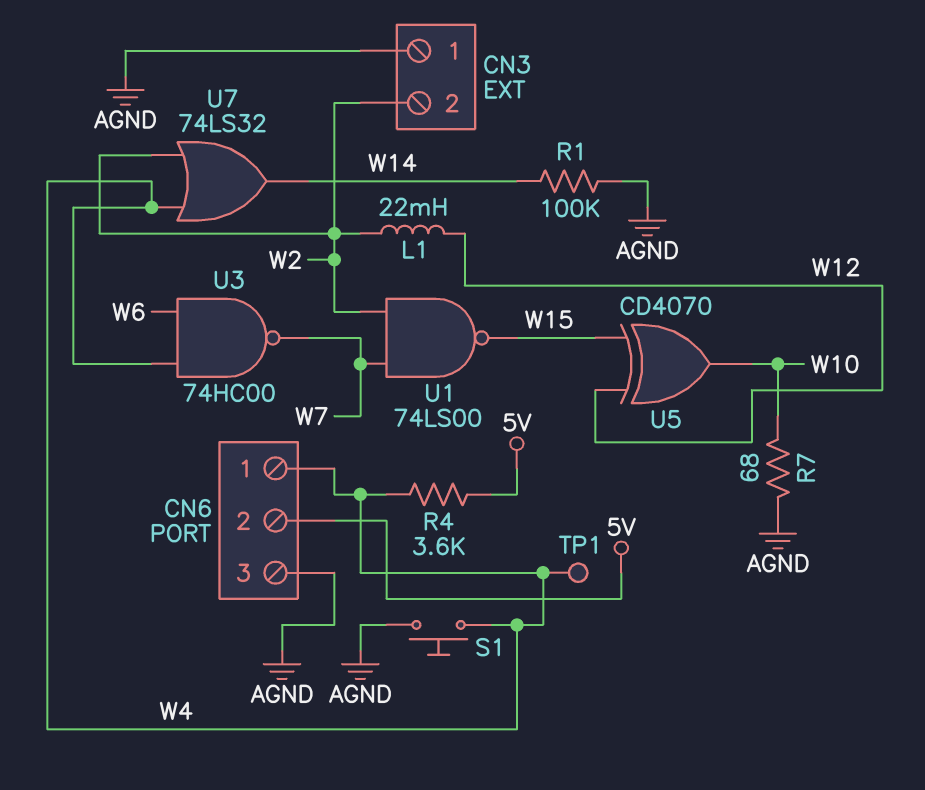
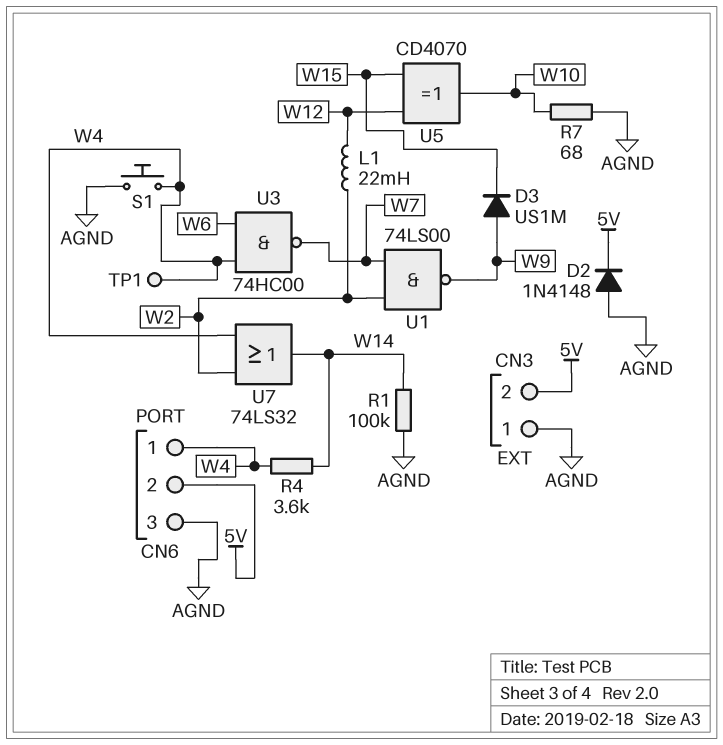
CN3 pin 2: W2 -> 5V
D2: none -> diode 1N4148 (A AGND, K 5V)
D3: none -> diode US1M (A W9, K W15)
R4: 3.6k (5V, W4) -> 3.6k (W4, W14)
U1: NAND 74LS00 (in W2, in W7, out W15) -> NAND 74LS00 (in W2, in W7, out W9)

